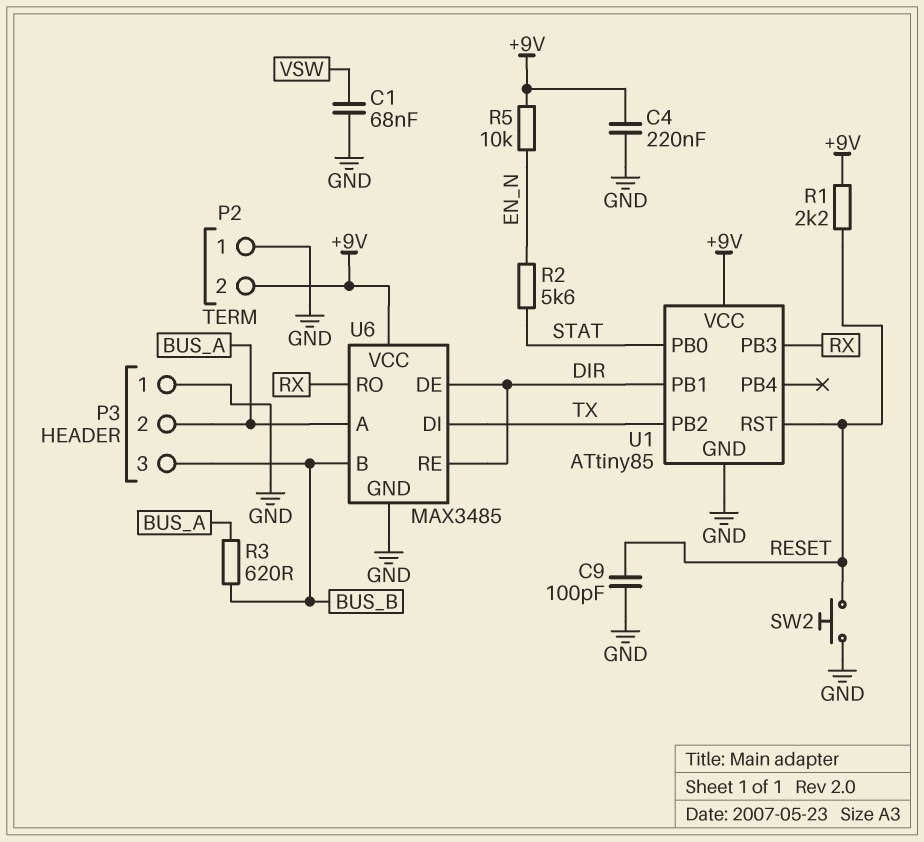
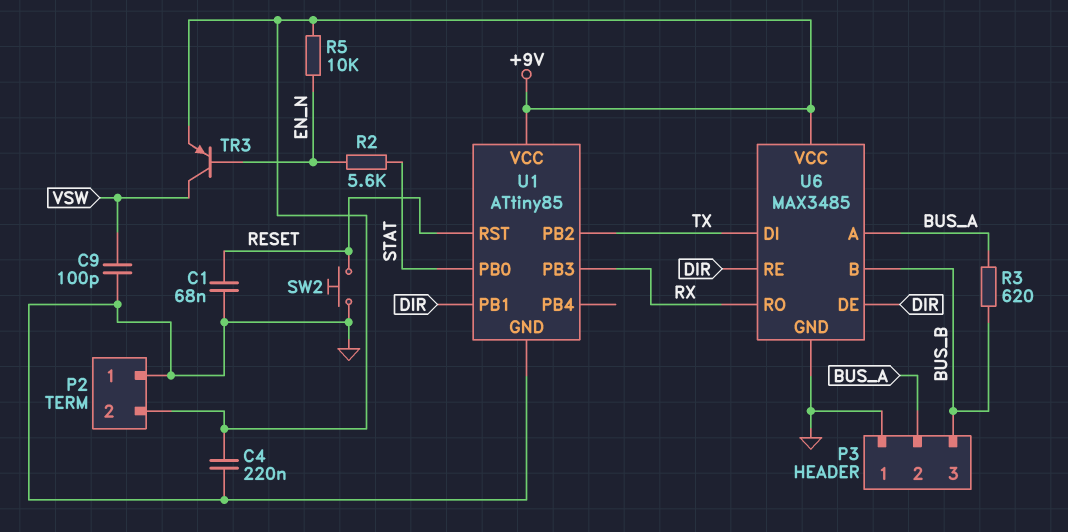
C1: 68nF (GND, VSW) -> 68nF (GND, RESET)
C9: 100pF (GND, RESET) -> 100pF (GND, VSW)
R1: 2.2k (+9V, RESET) -> none
TR3: none -> PNP (B EN_N, C VSW, E +9V)

